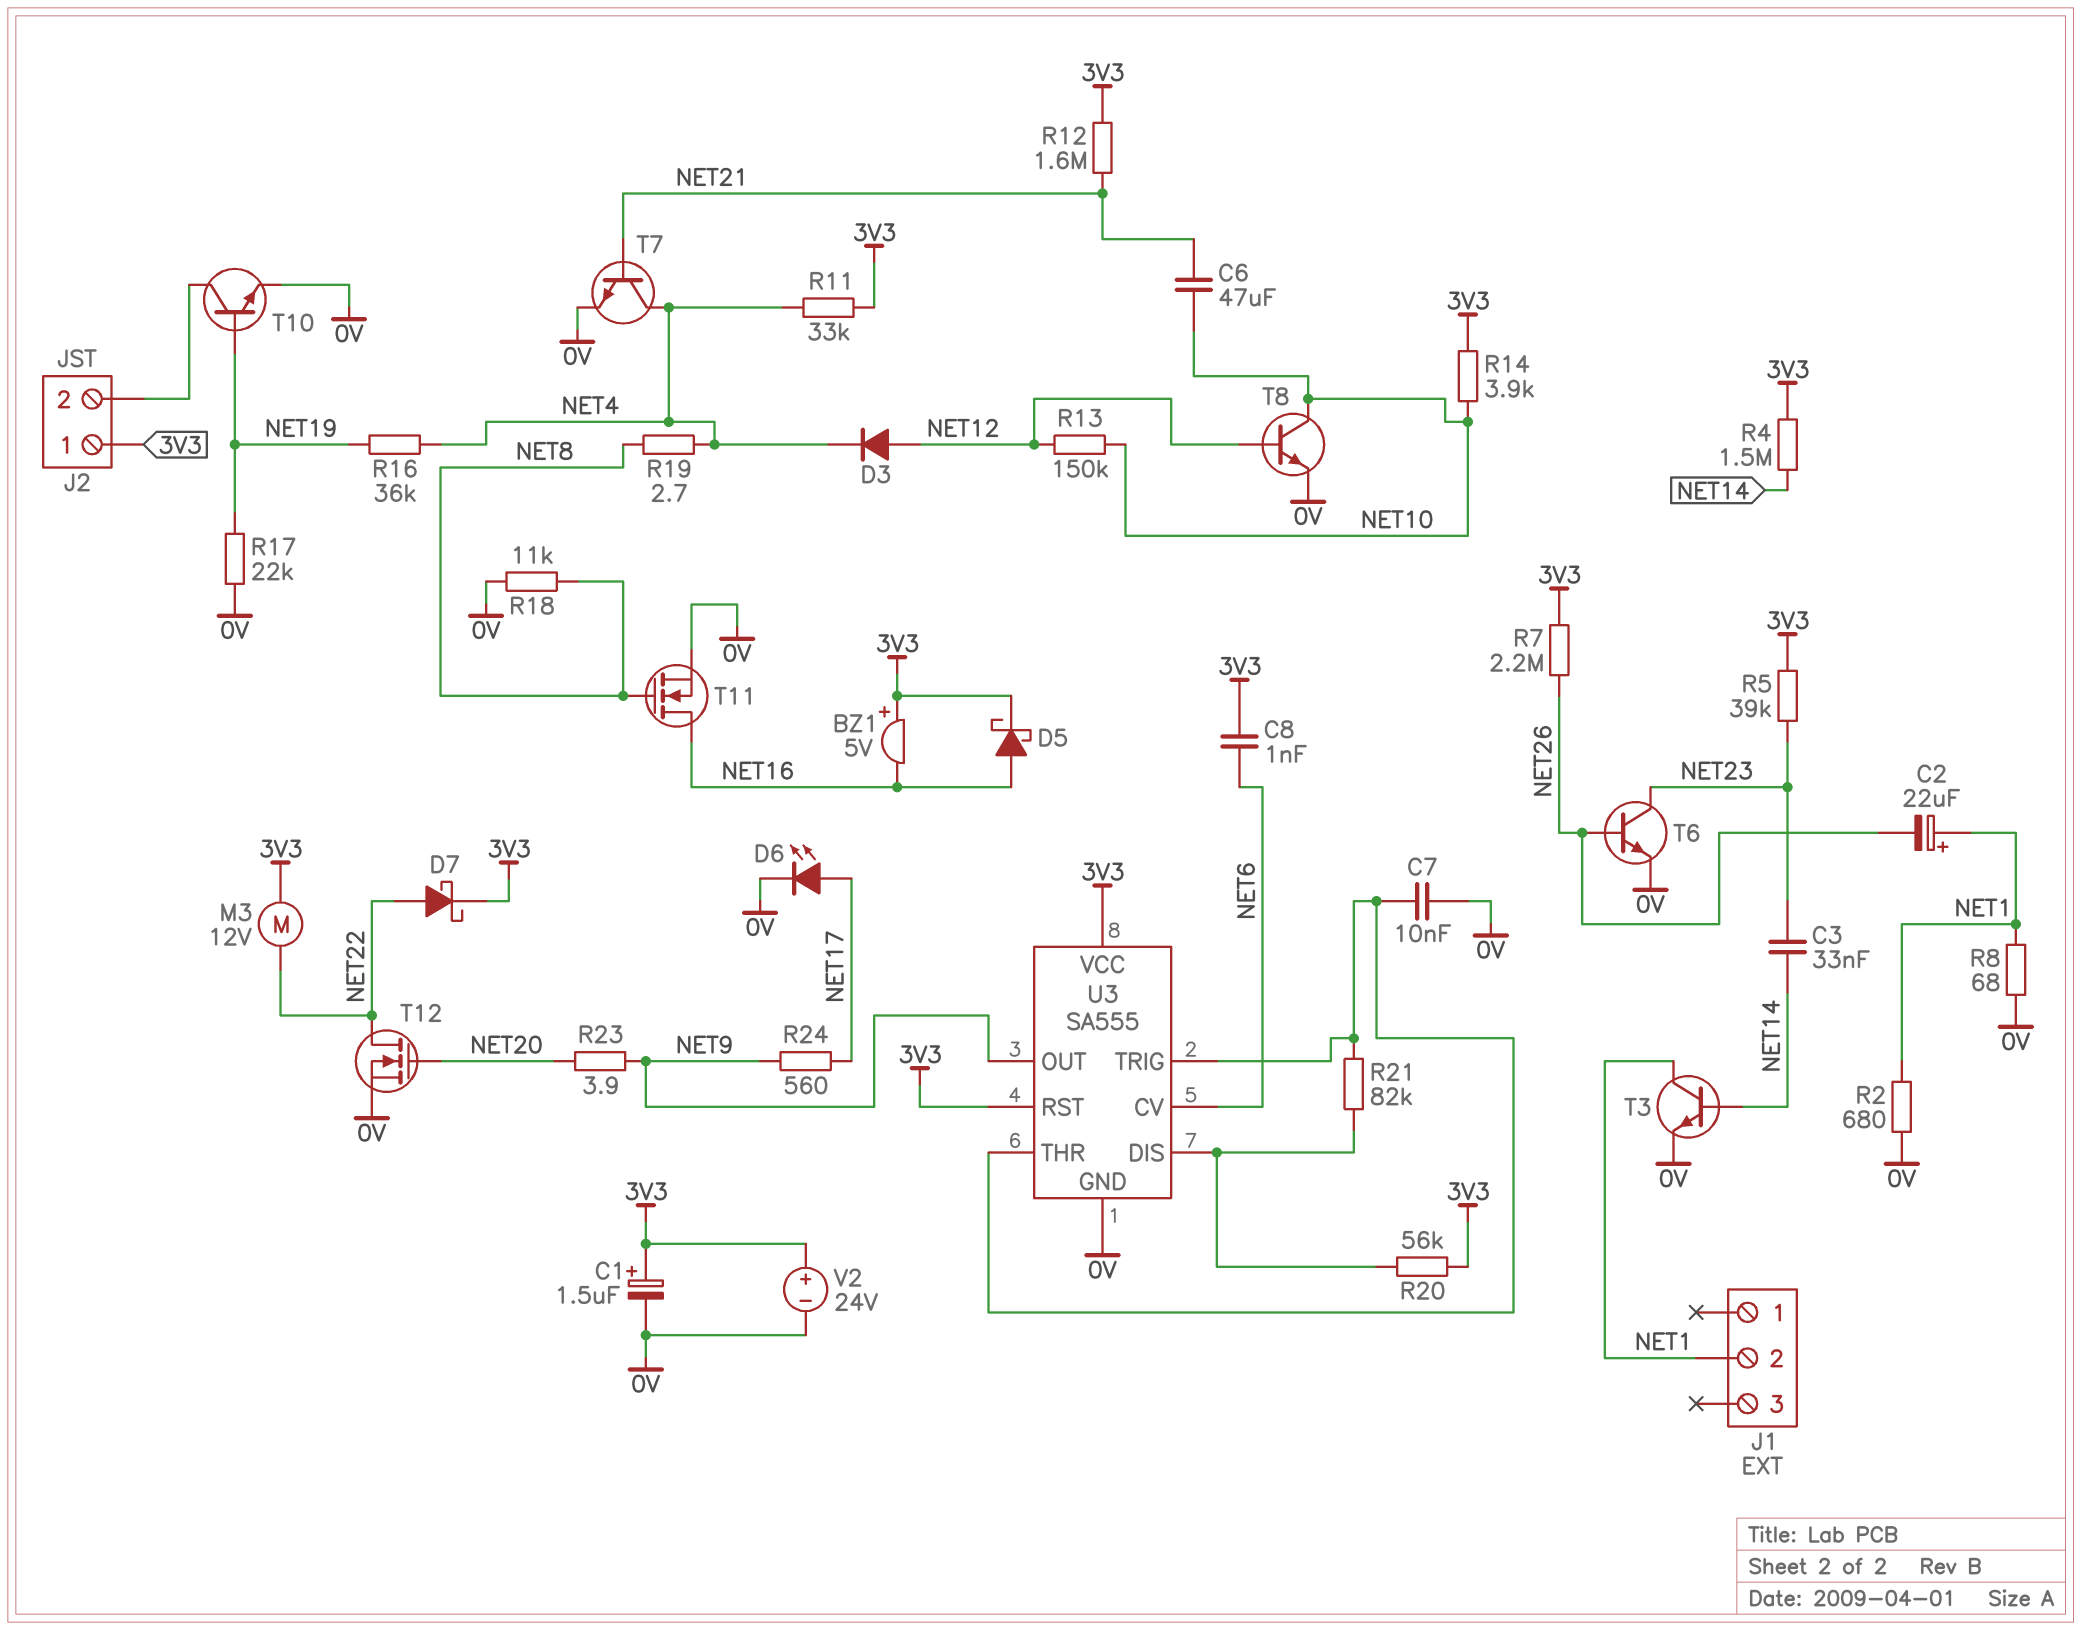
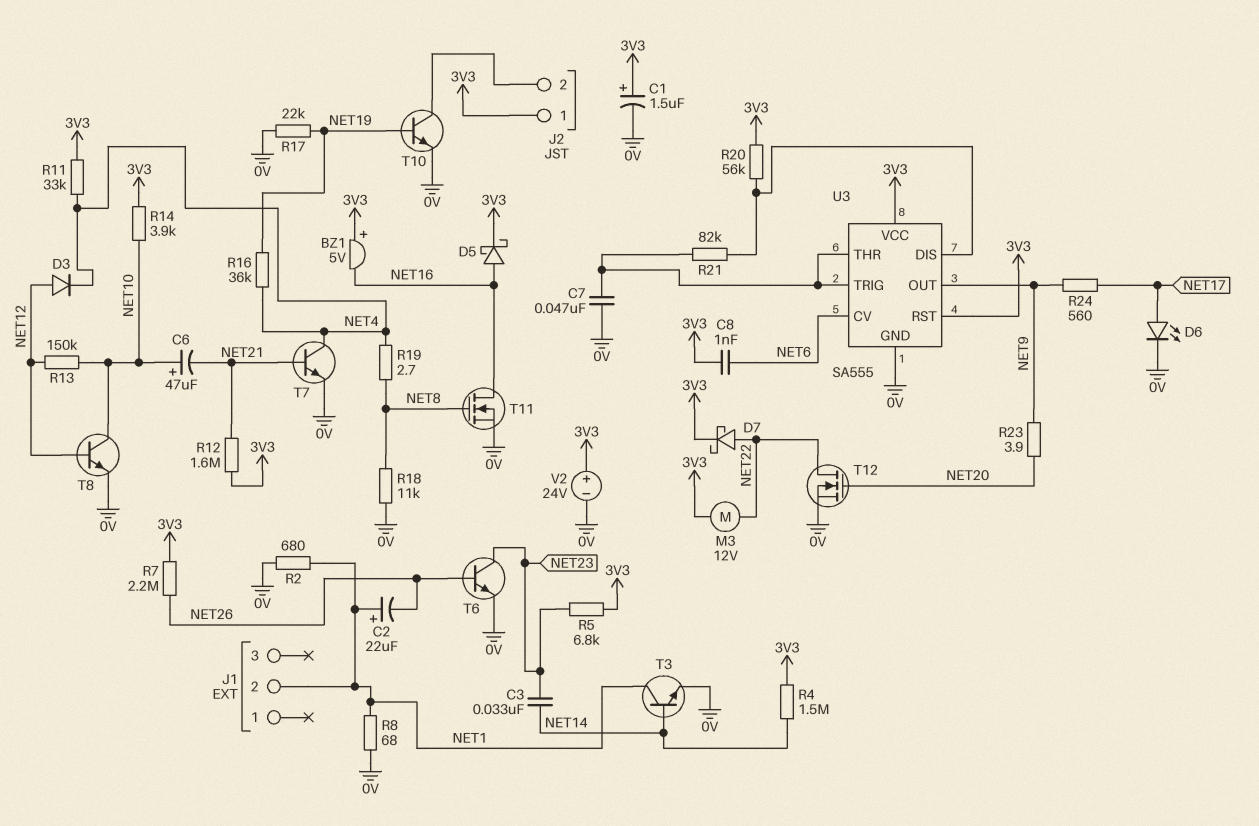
C6: 47uF (NET10, NET21) -> 47uF (plus NET10, minus NET21)
C7: 10nF (0V, U3/THR) -> 47nF (0V, U3/THR)
R5: 39k (3V3, NET23) -> 6.8k (3V3, NET23)

